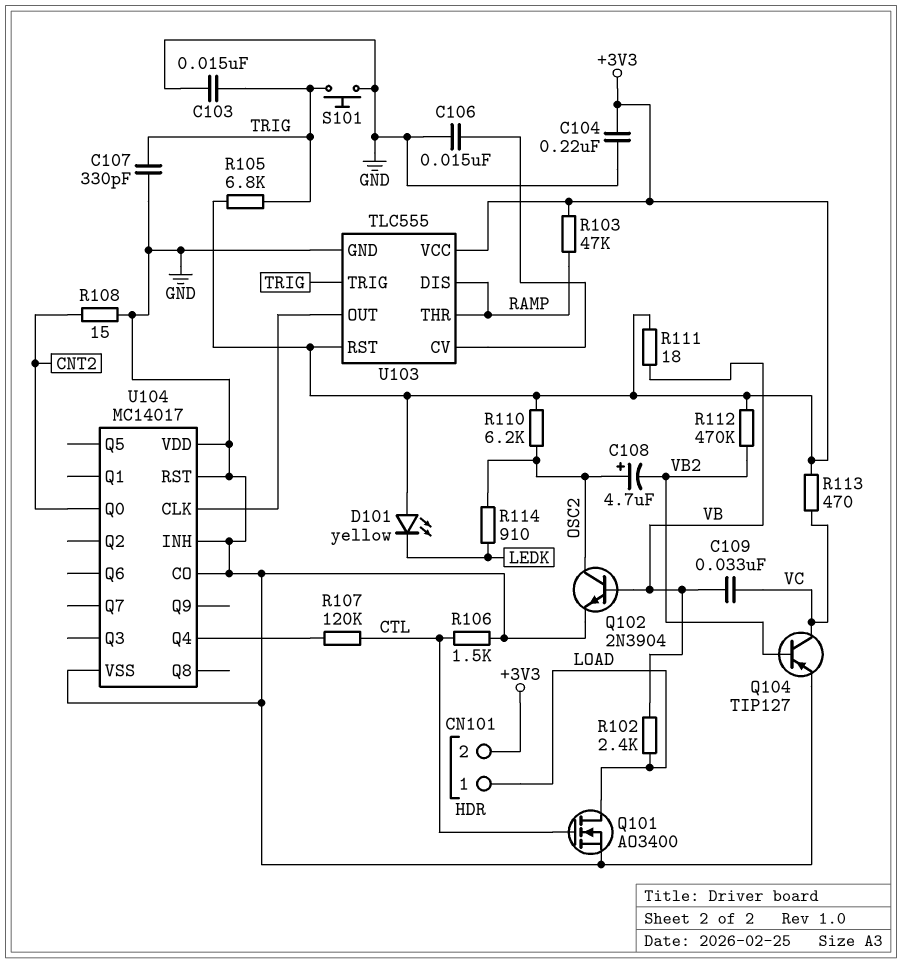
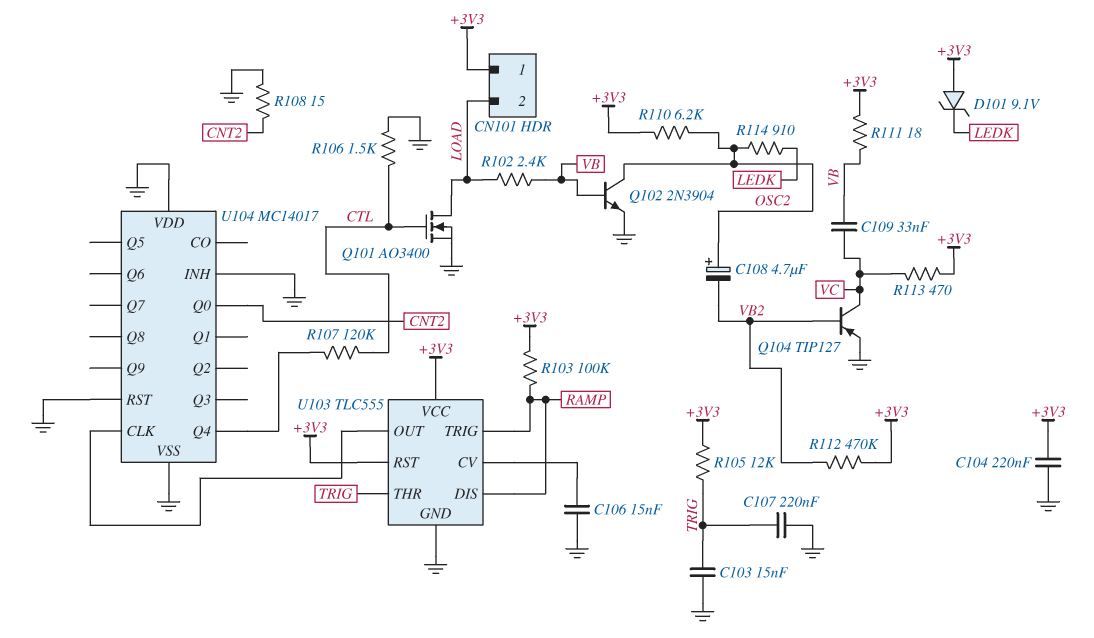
C107: 330pF (GND, TRIG) -> 220nF (GND, TRIG)
CN101 pin 1: LOAD -> +3V3
CN101 pin 2: +3V3 -> LOAD
D101: LED yellow (A +3V3, K LEDK) -> zener 9.1V (A +3V3, K LEDK)
R103: 47k (+3V3, RAMP) -> 100k (+3V3, RAMP)
R105: 6.8k (+3V3, TRIG) -> 12k (+3V3, TRIG)
S101: button (GND, TRIG) -> none
U103 pin THR: RAMP -> TRIG
U103 pin TRIG: TRIG -> RAMP
U104 pin CO: GND -> none

